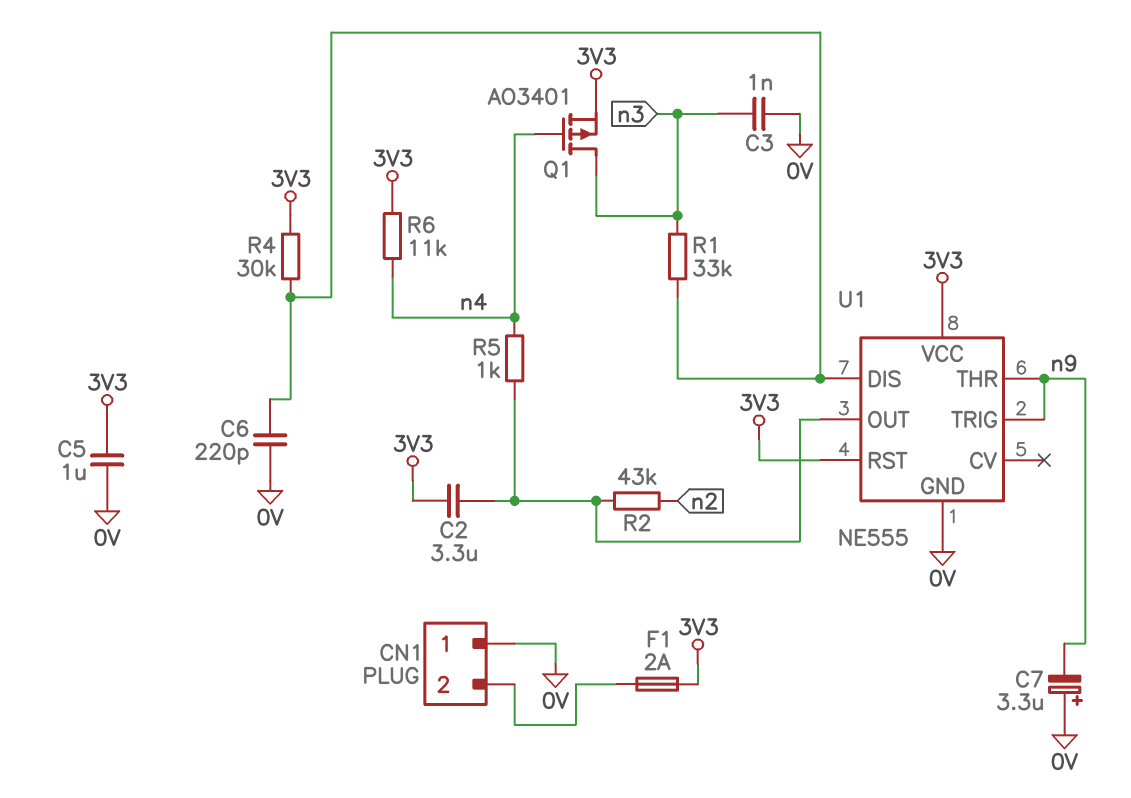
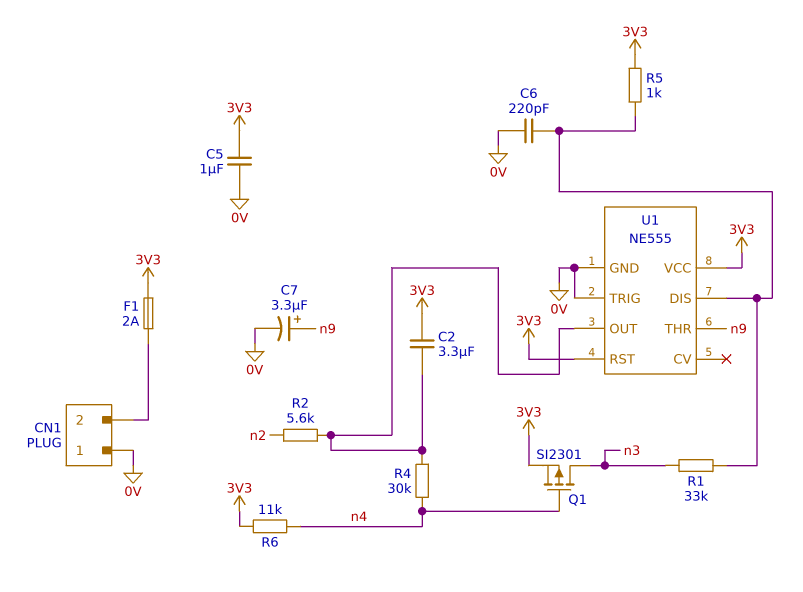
C3: 1nF (0V, n3) -> none
C7: 3.3uF (plus 0V, minus n9) -> 3.3uF (plus n9, minus 0V)
Q1: PMOS AO3401 (G n4, D n3, S 3V3) -> PMOS SI2301 (G n4, D n3, S 3V3)
R2: 43k (U1/OUT, n2) -> 5.6k (U1/OUT, n2)
R4: 30k (3V3, U1/DIS) -> 30k (U1/OUT, n4)
R5: 1k (U1/OUT, n4) -> 1k (3V3, U1/DIS)
U1 pin TRIG: n9 -> 0V

